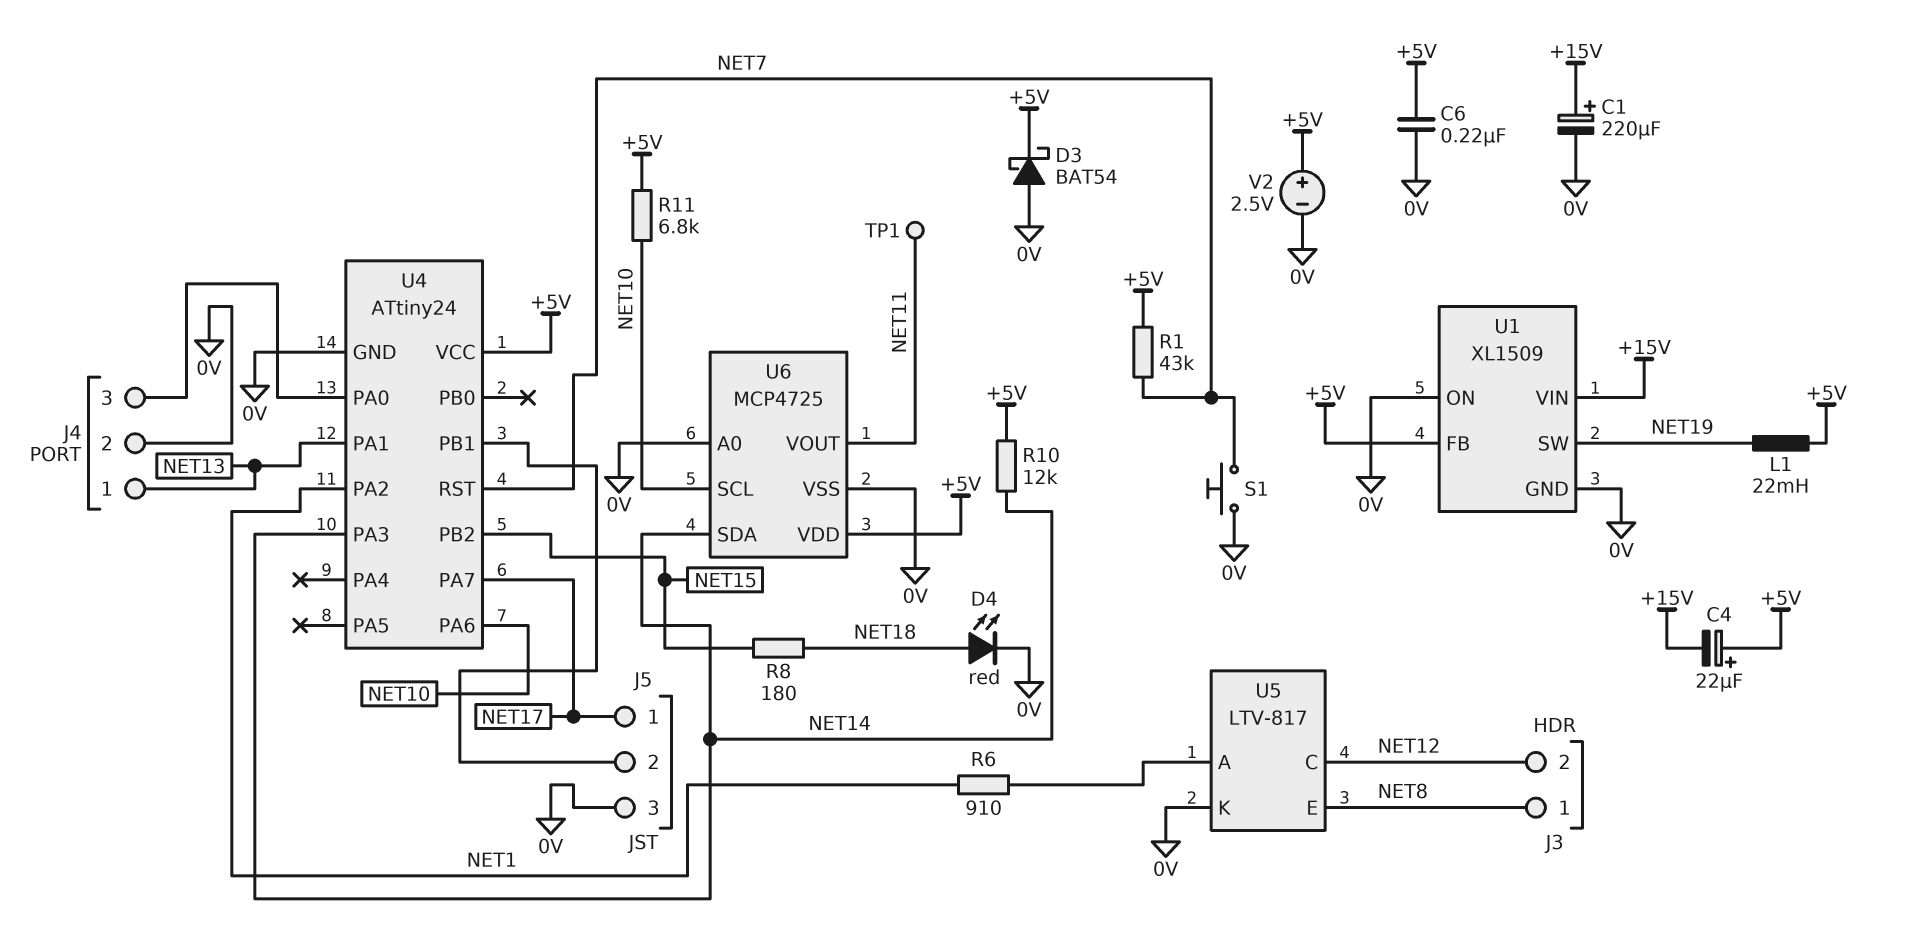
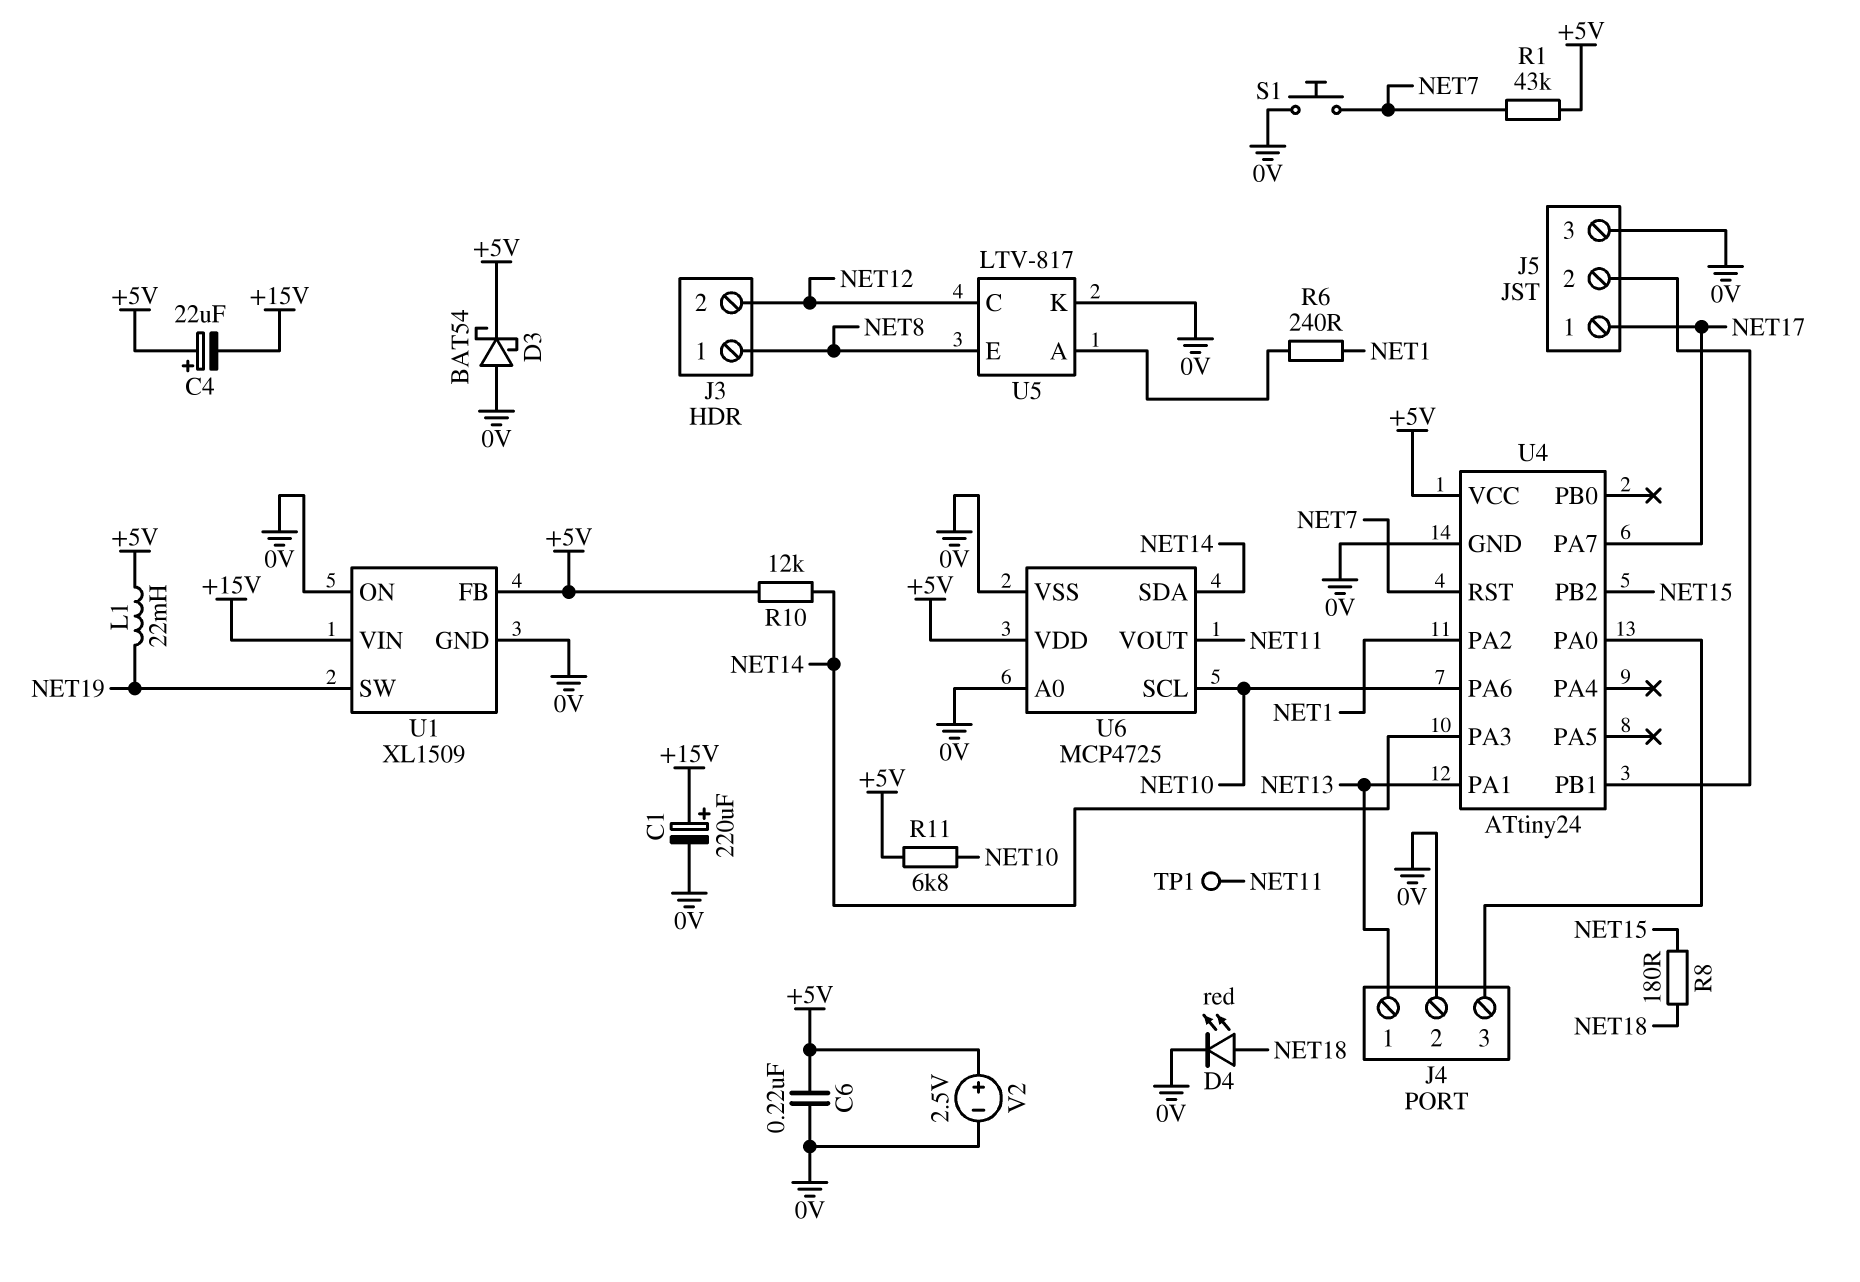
R6: 910 (NET1, U5/A) -> 240 (NET1, U5/A)

